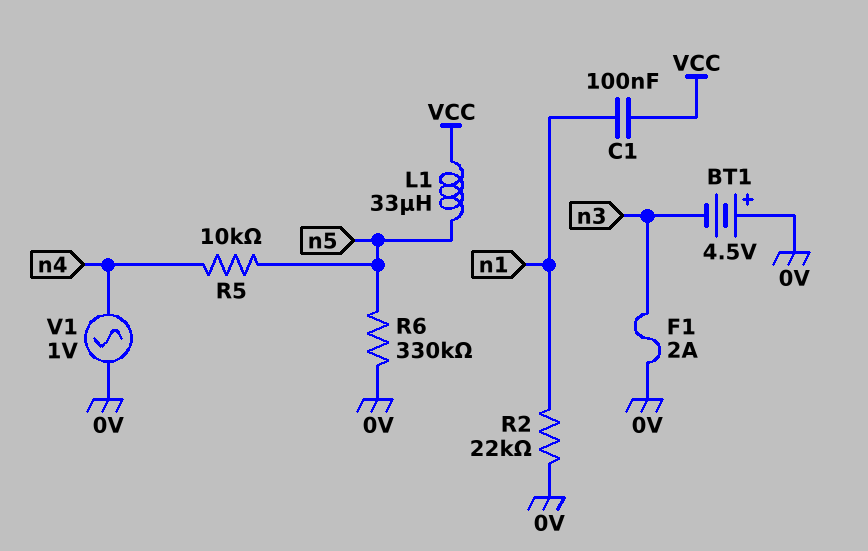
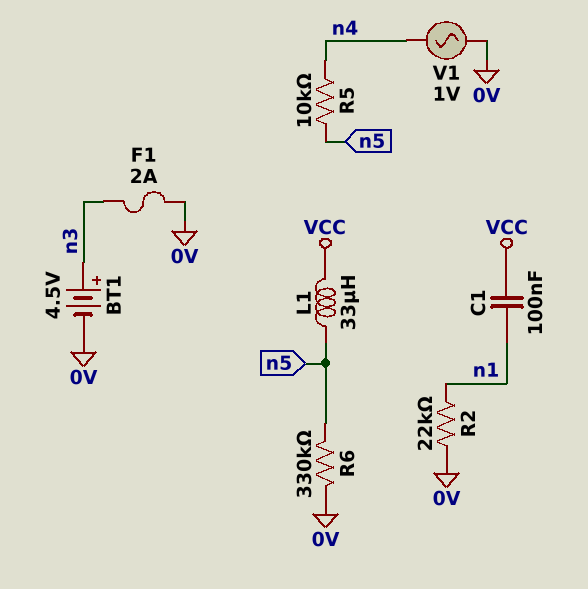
BT1: 4.5V (plus 0V, minus n3) -> 4.5V (plus n3, minus 0V)

